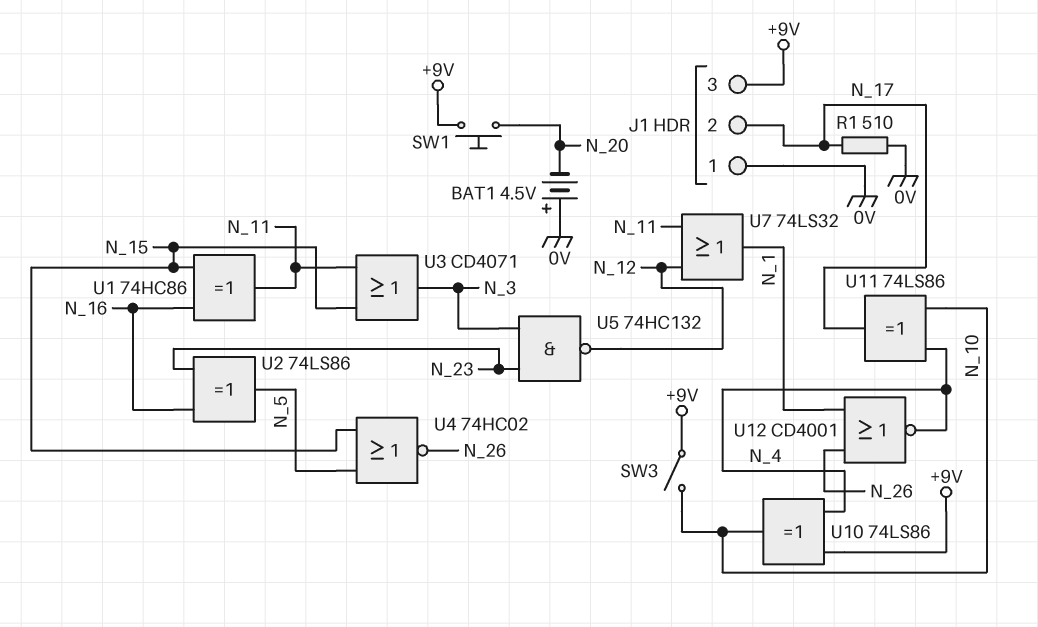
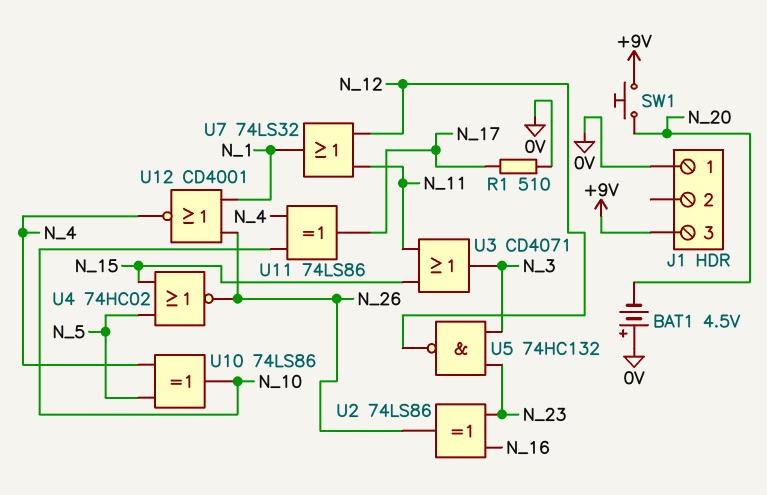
J1 pin 2: N_17 -> none
SW3: switch (+9V, N_10) -> none
U1: XOR 74HC86 (in N_15, in N_16, out N_11) -> none
U2: XOR 74LS86 (in N_16, in N_23, out N_5) -> XOR 74LS86 (in N_16, in N_23, out N_26)
U10: XOR 74LS86 (in +9V, in N_4, out N_10) -> XOR 74LS86 (in N_4, in N_5, out N_10)

